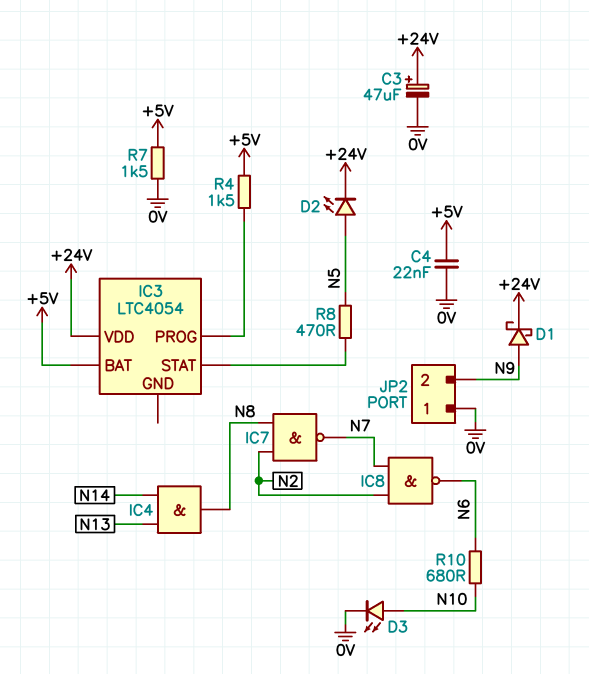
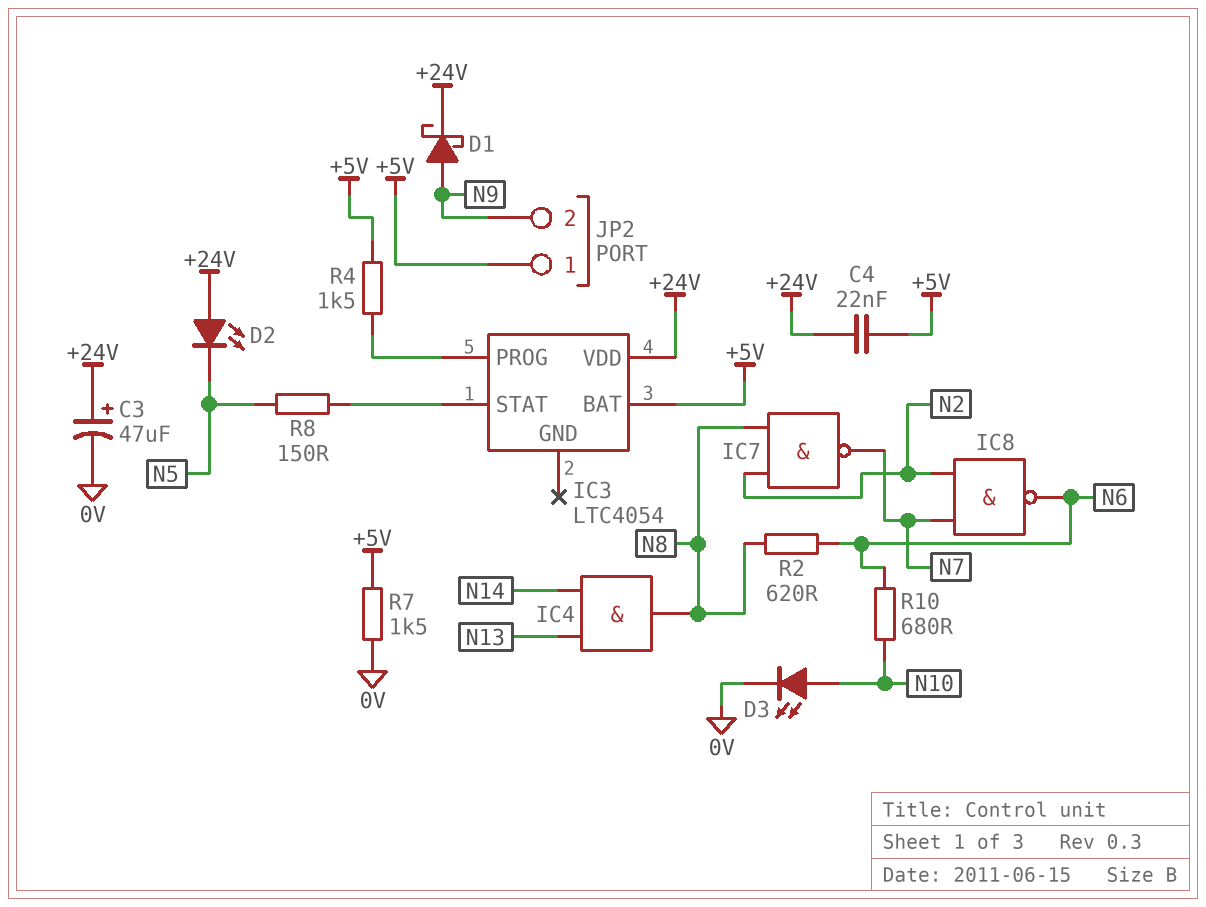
C4: 22nF (+5V, 0V) -> 22nF (+5V, +24V)
D2: LED (A N5, K +24V) -> LED (A +24V, K N5)
JP2 pin 1: 0V -> +5V
R2: none -> 620 (N6, N8)
R8: 470 (IC3/STAT, N5) -> 150 (IC3/STAT, N5)

